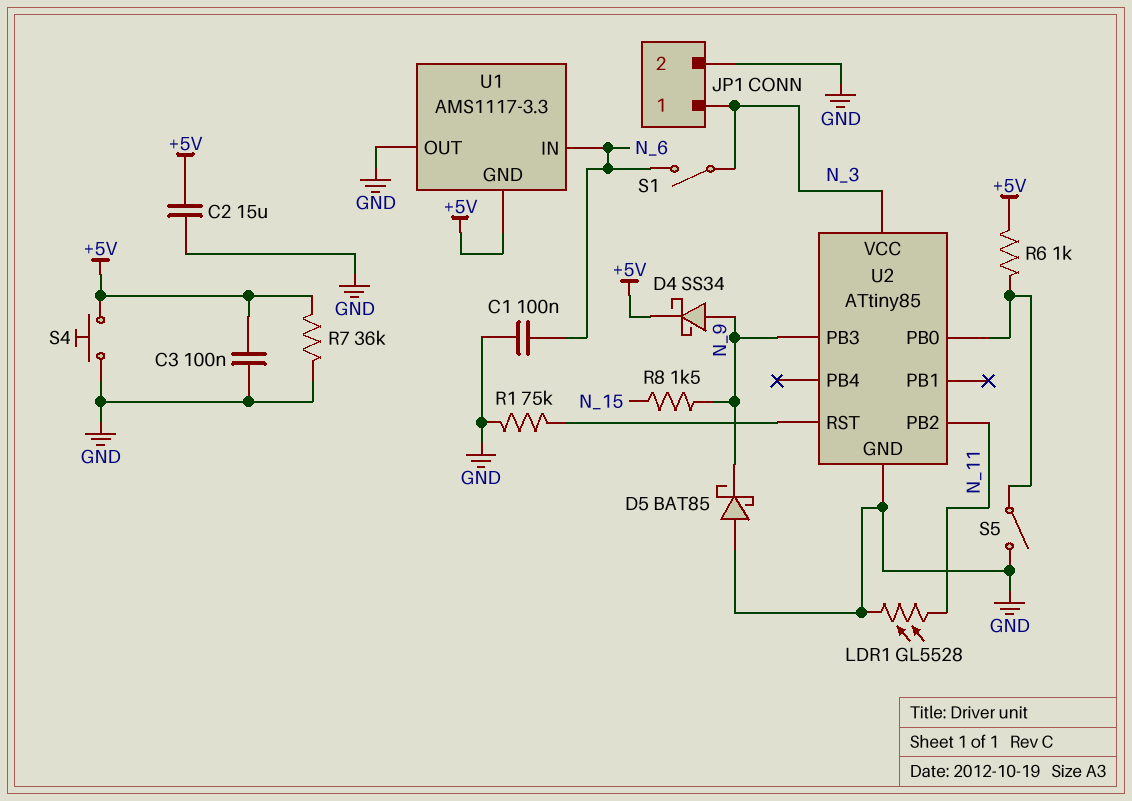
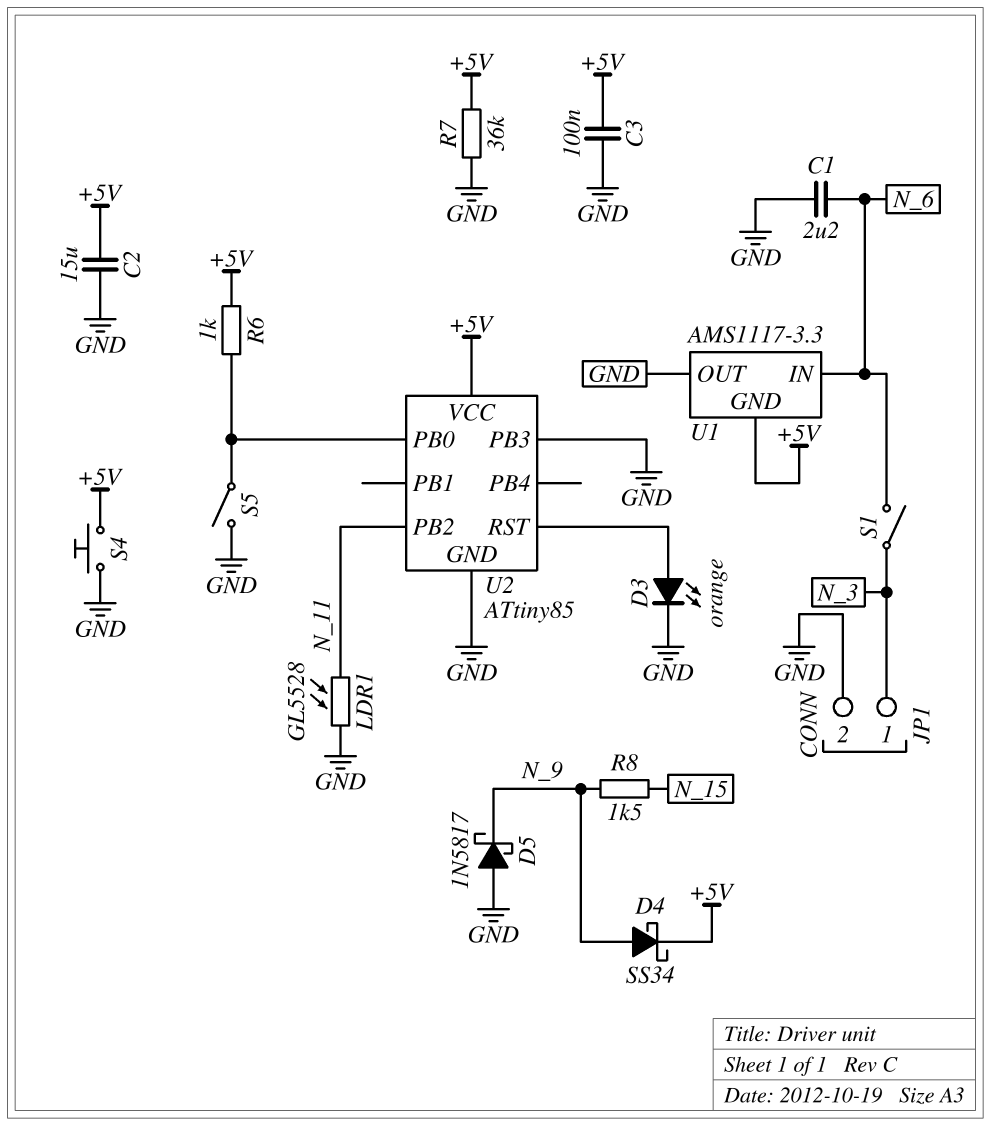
C1: 100nF (GND, N_6) -> 2.2uF (GND, N_6)
D3: none -> LED orange (A U2/RST, K GND)
D5: schottky BAT85 (A GND, K N_9) -> schottky 1N5817 (A GND, K N_9)
R1: 75k (GND, U2/RST) -> none
U2 pin PB3: N_9 -> GND
U2 pin VCC: N_3 -> +5V

